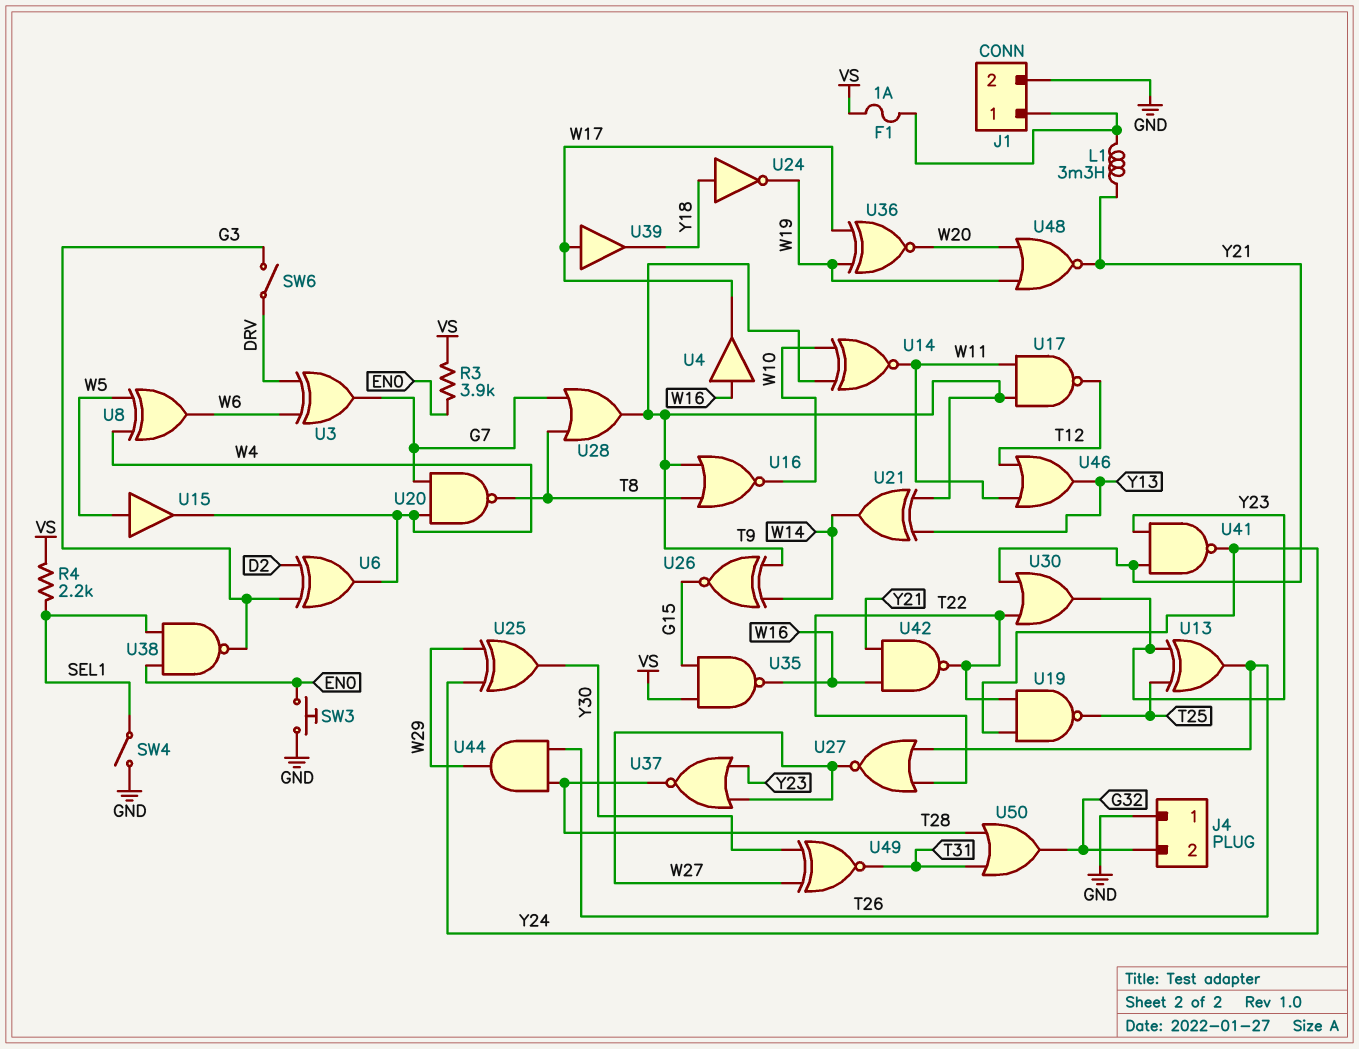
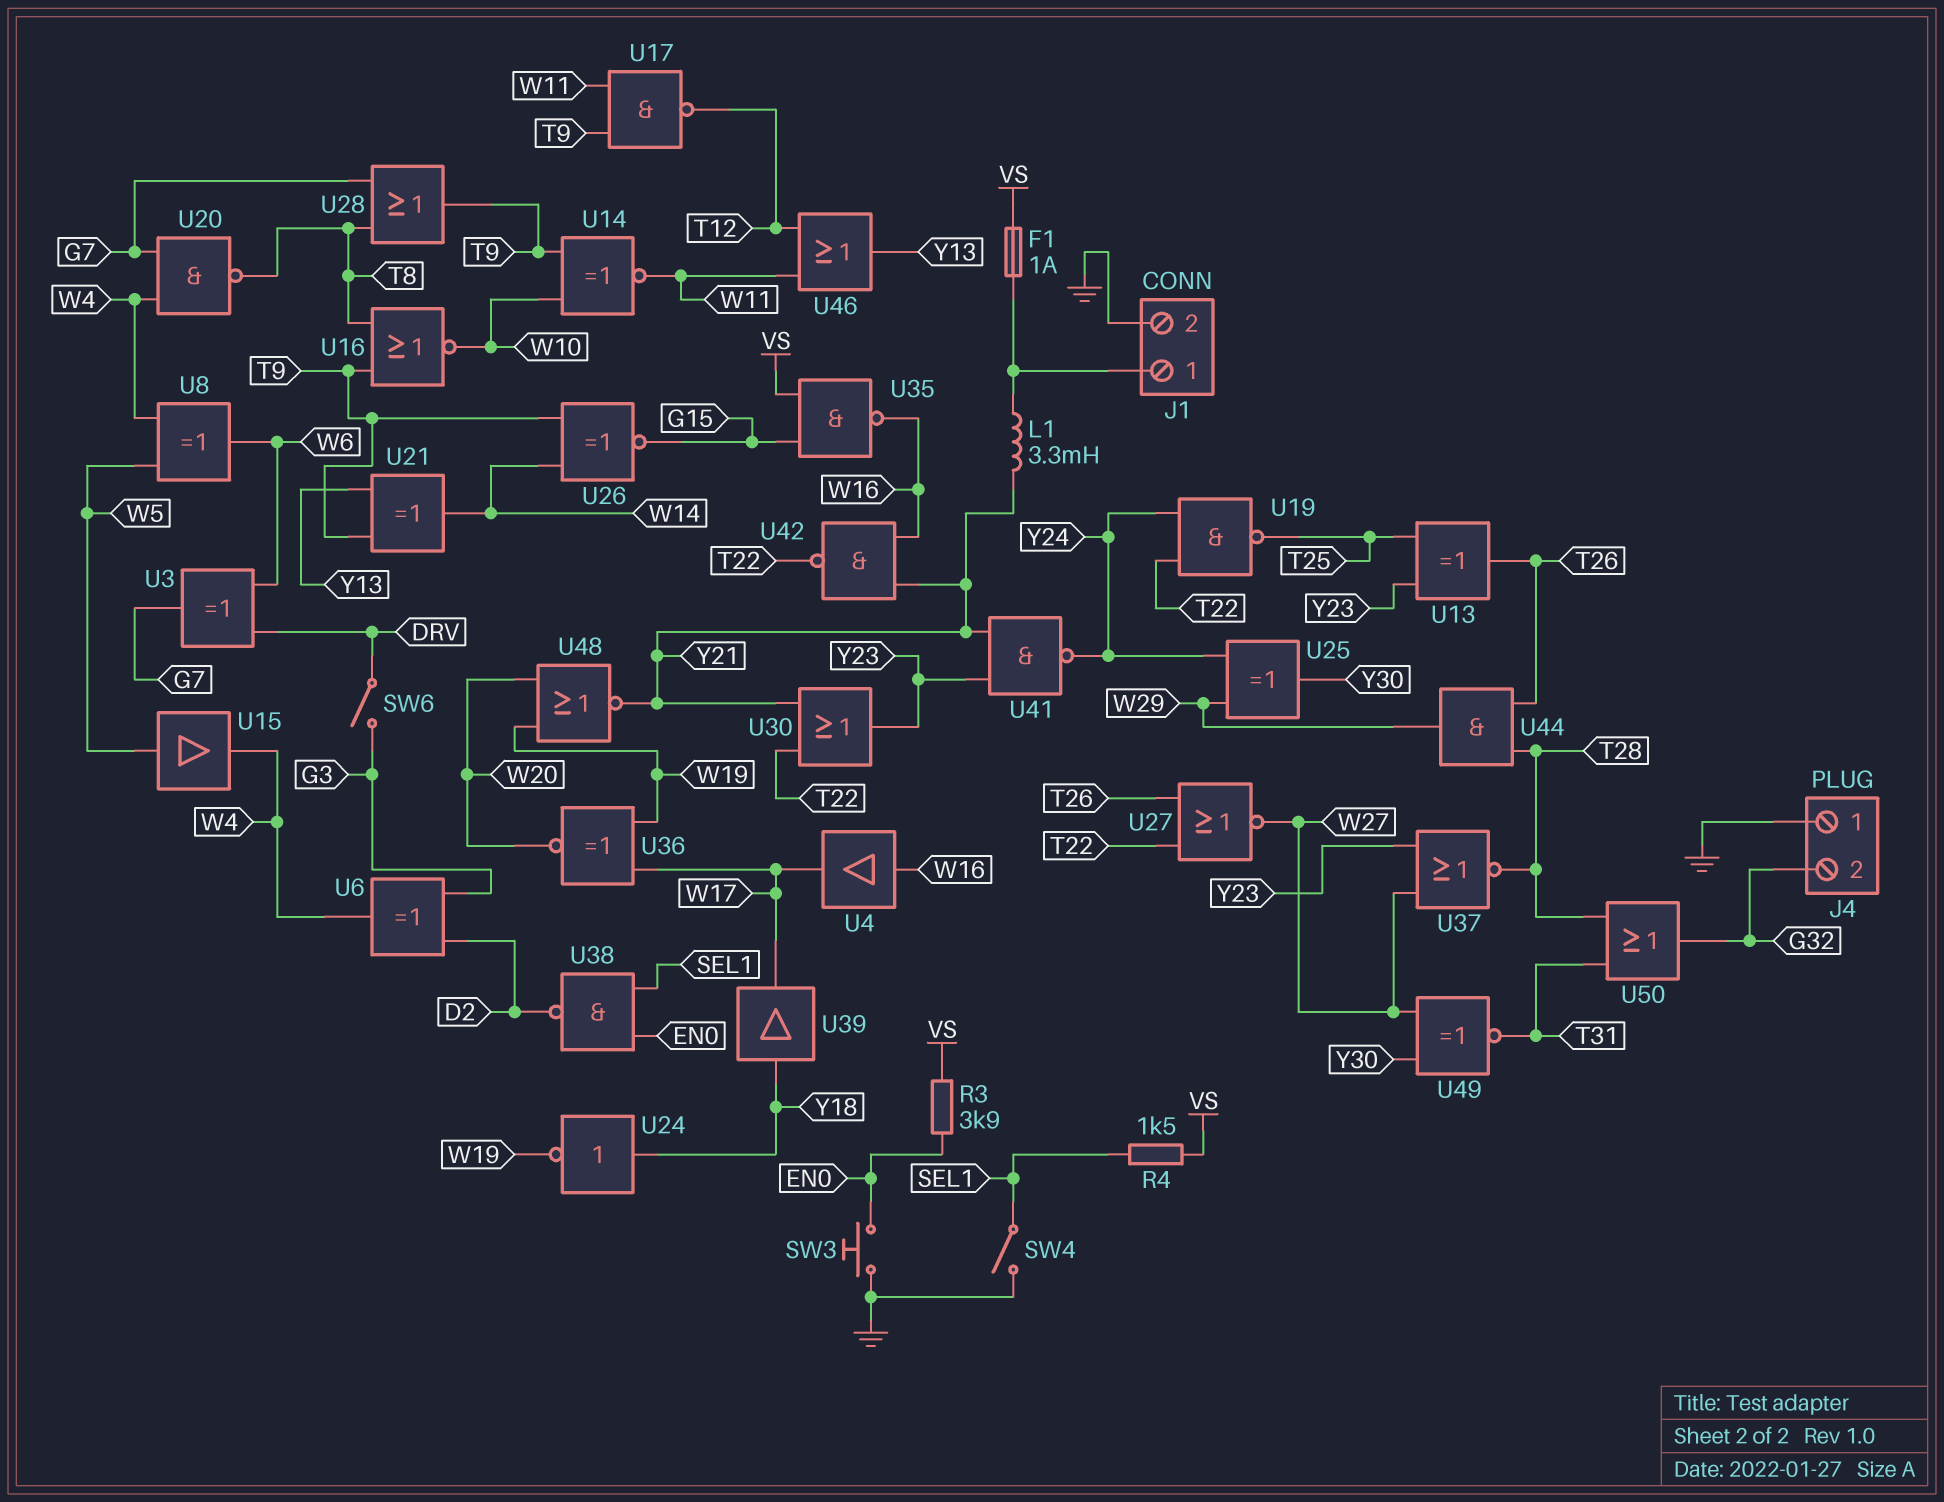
R4: 2.2k (SEL1, VS) -> 1.5k (SEL1, VS)
U38: NAND (in EN0, in SEL1, out G3) -> NAND (in EN0, in SEL1, out D2)
U39: buffer (in W17, out Y18) -> buffer (in Y18, out W17)

